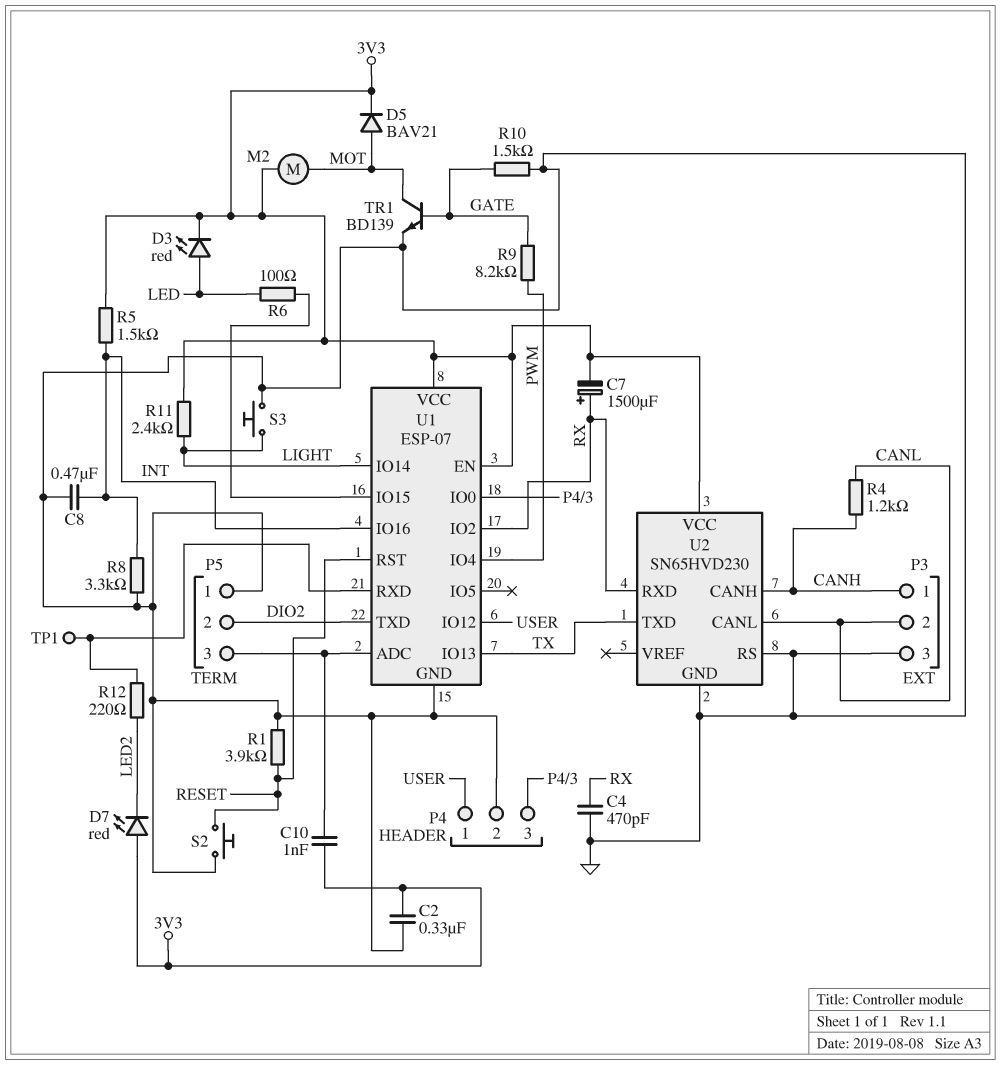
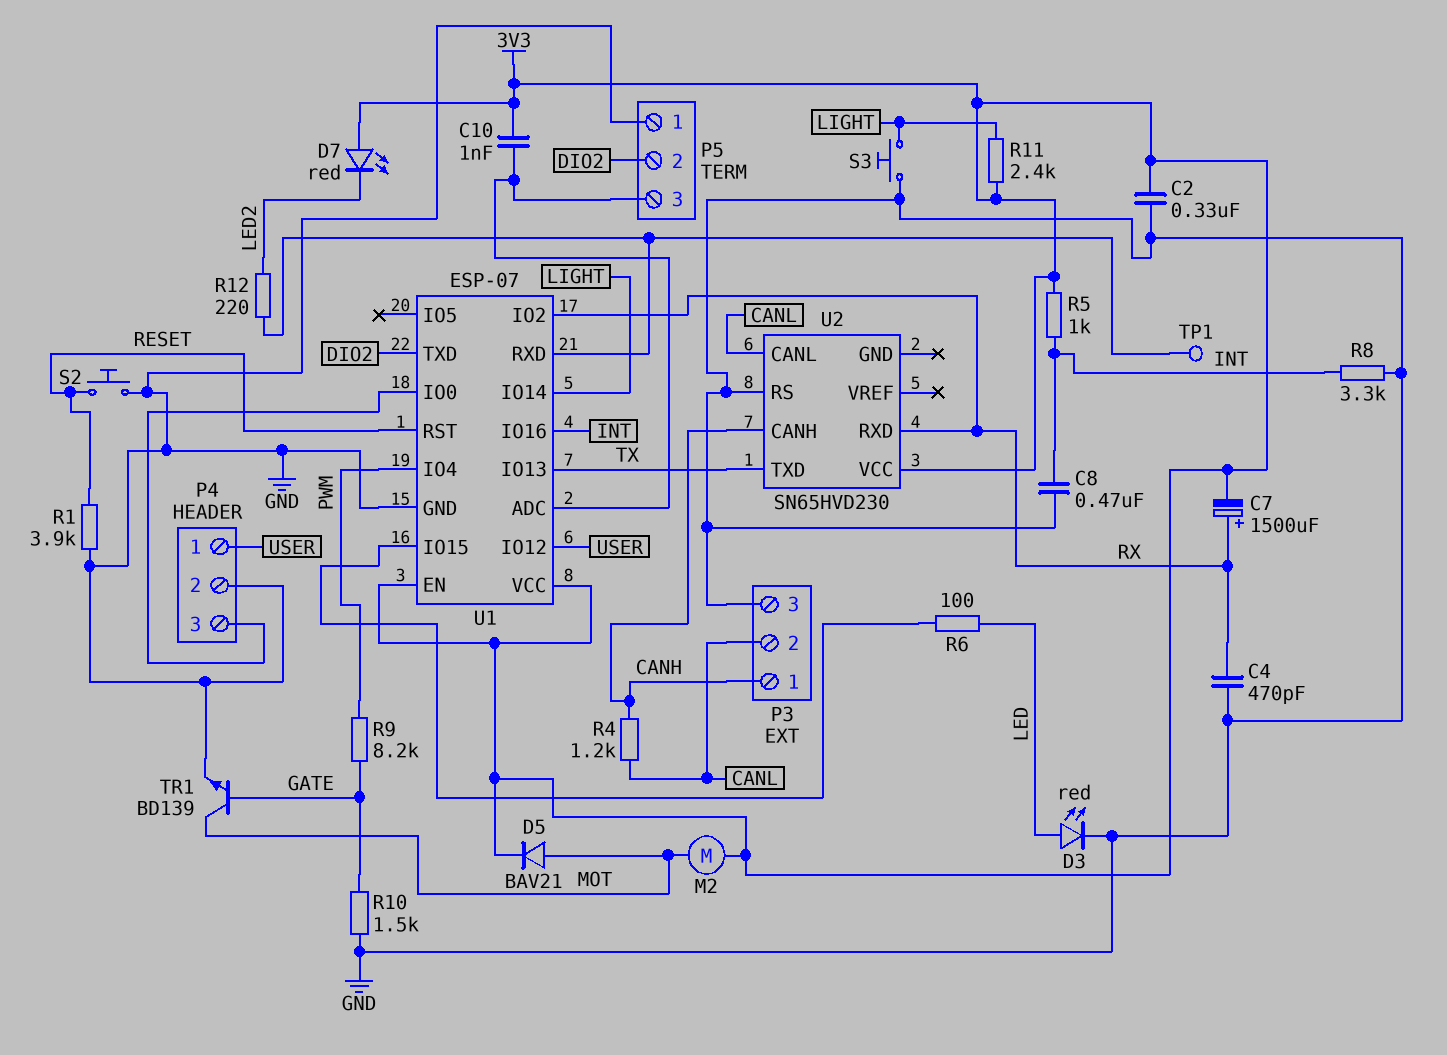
D3: LED red (A LED, K 3V3) -> LED red (A LED, K GND)
R5: 1.5k (3V3, INT) -> 1k (3V3, INT)
U2 pin GND: GND -> none

